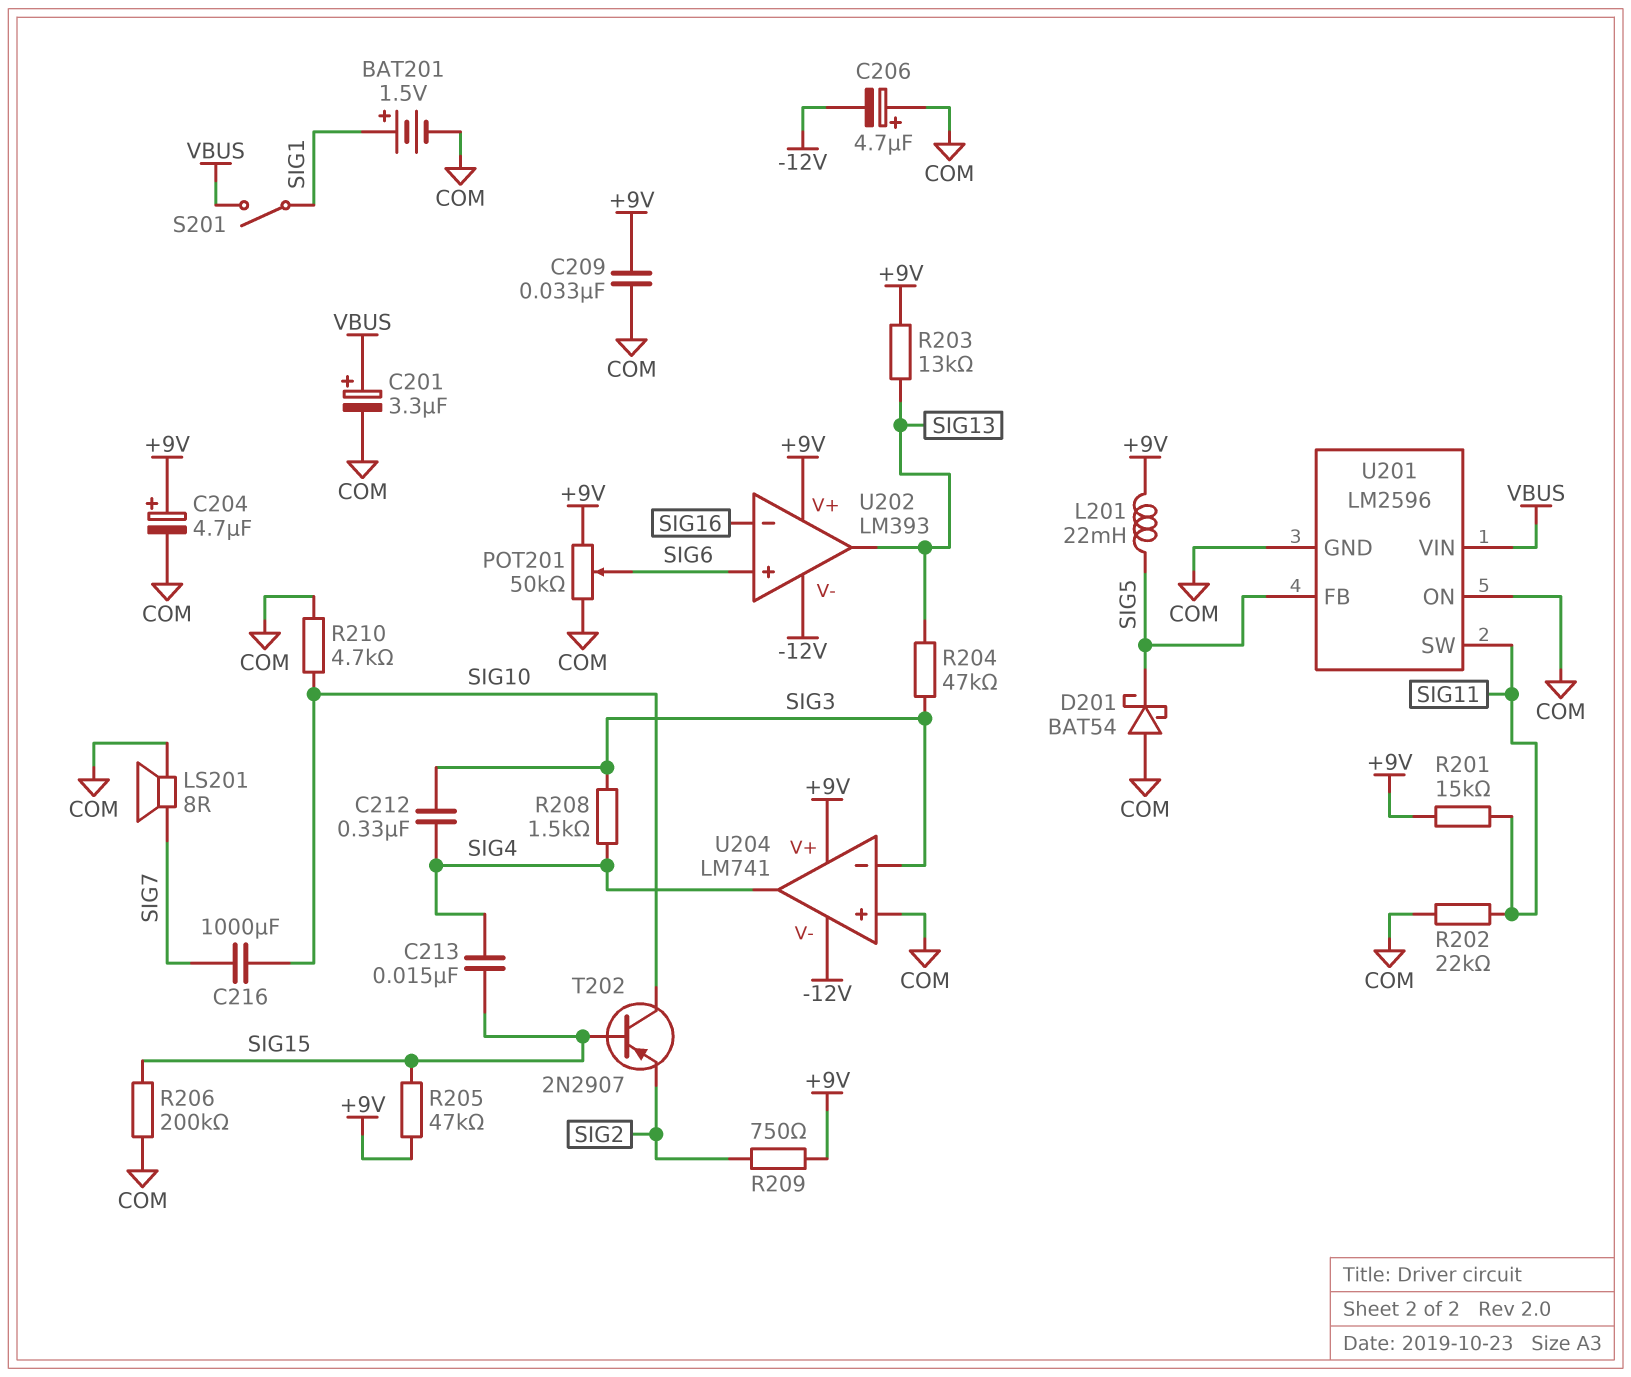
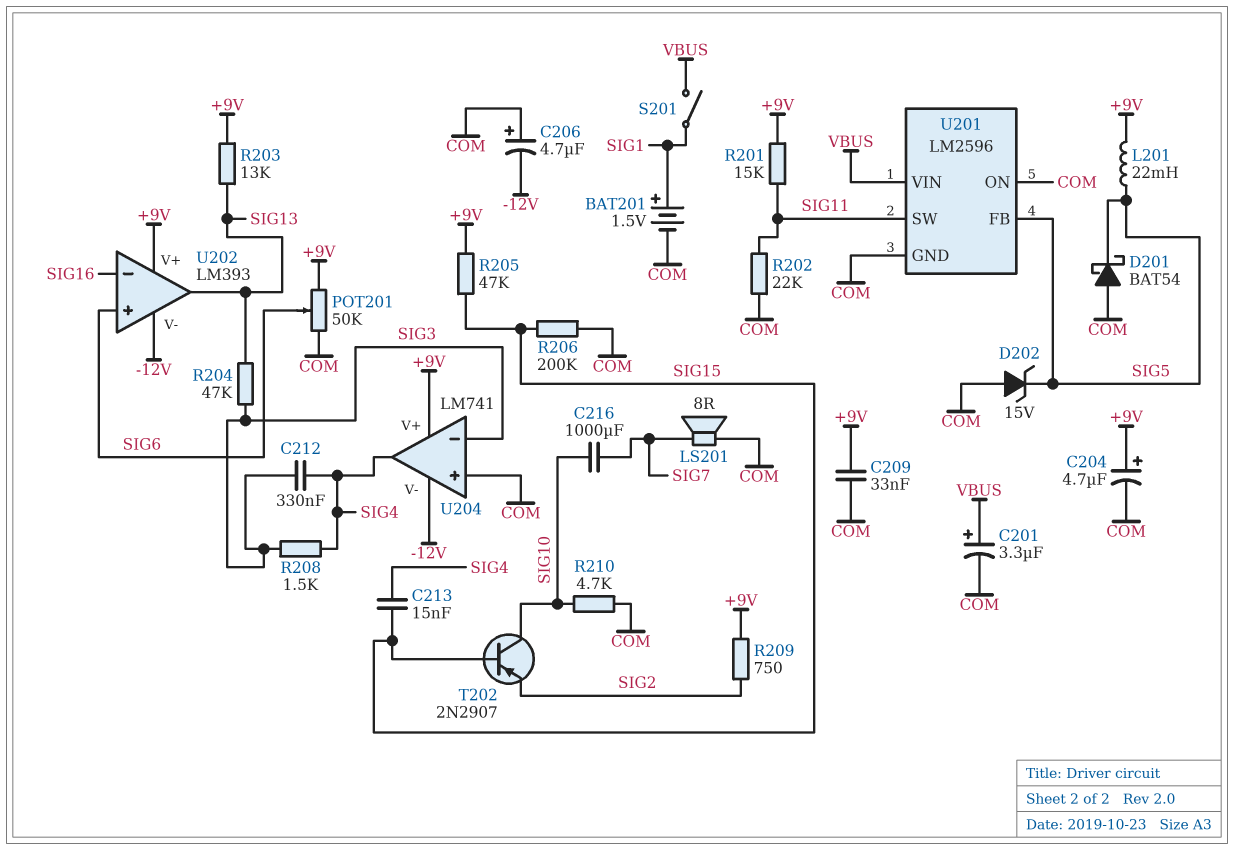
D202: none -> zener 15V (A COM, K SIG5)

